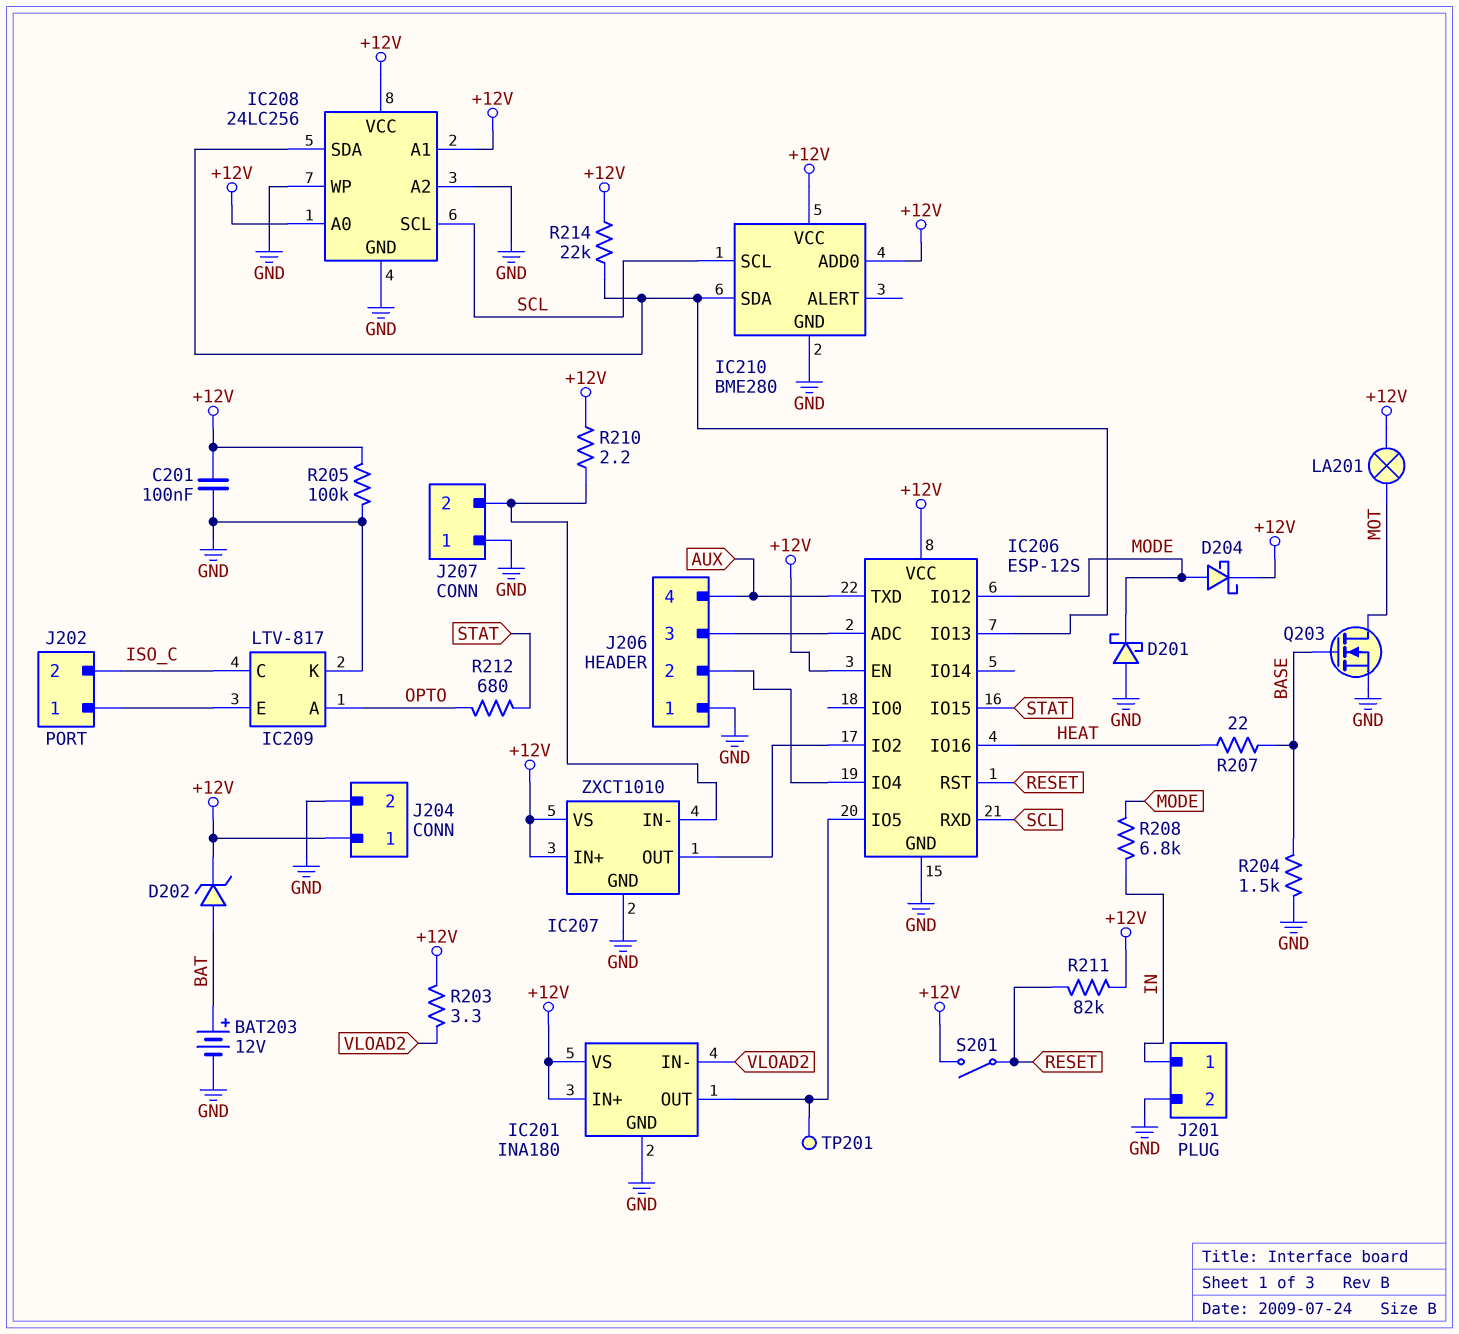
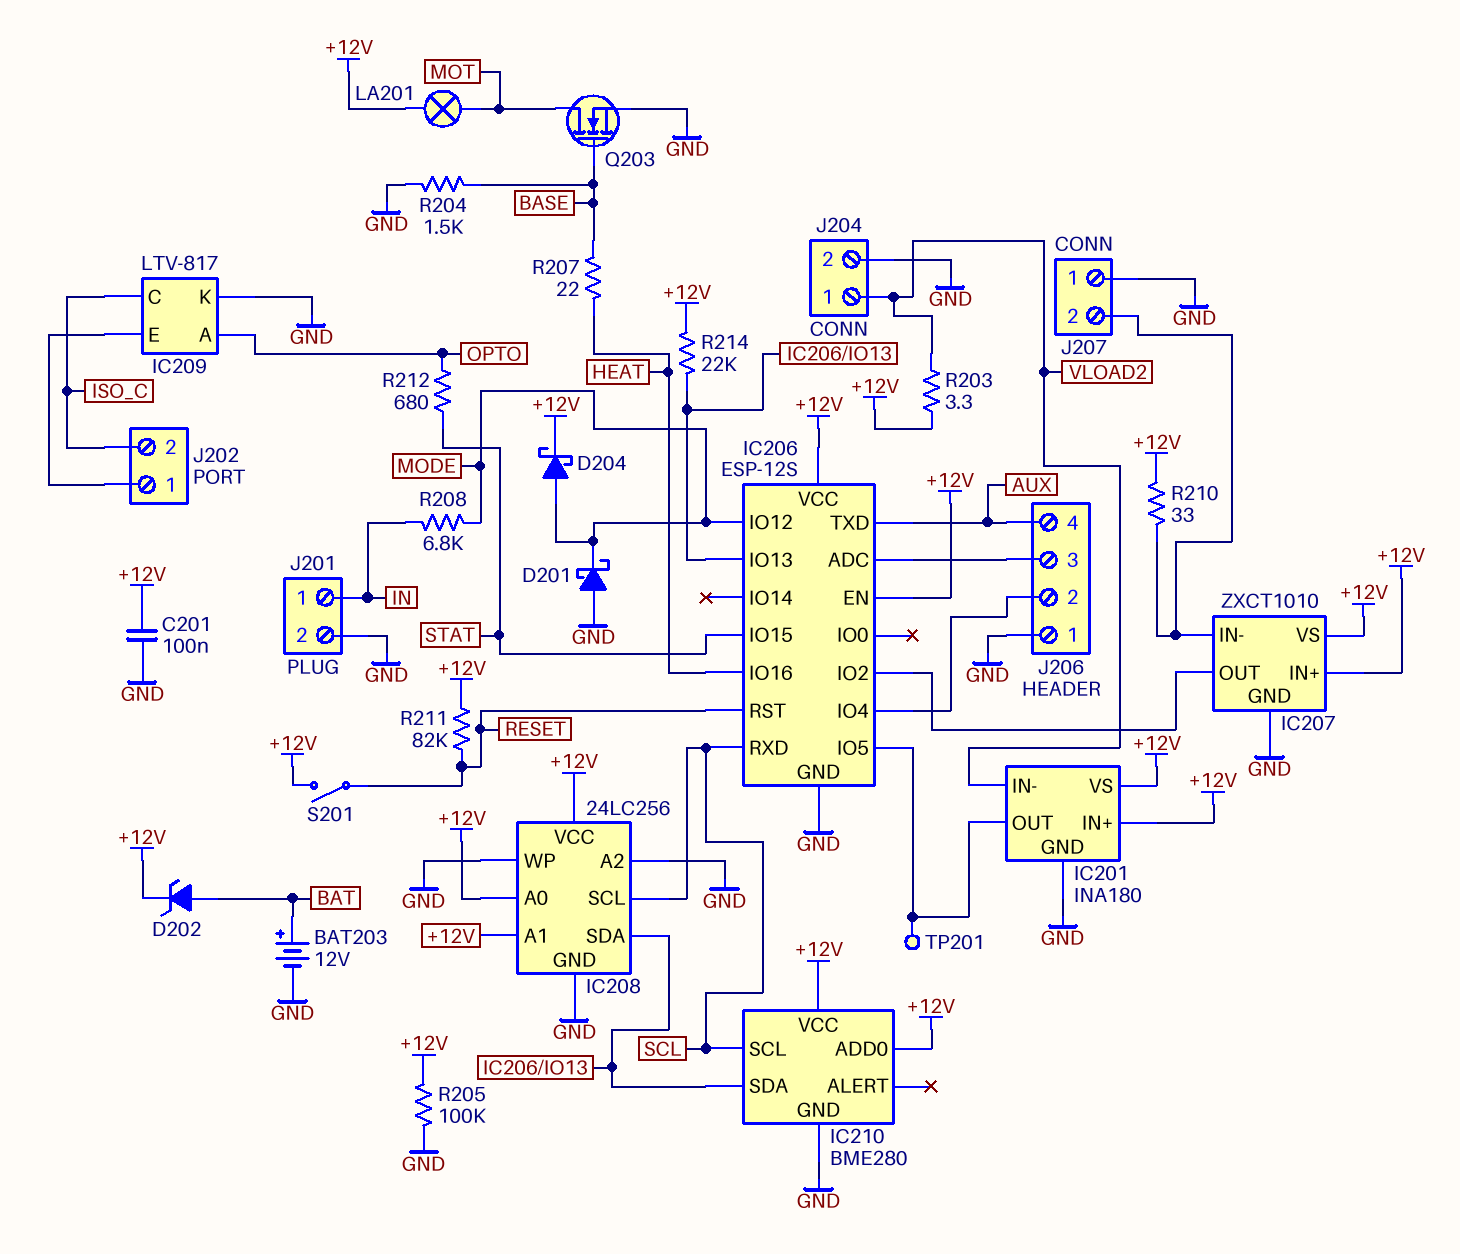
J204 pin 1: +12V -> VLOAD2
R210: 2.2 (+12V, IC207/IN-) -> 33 (+12V, IC207/IN-)

